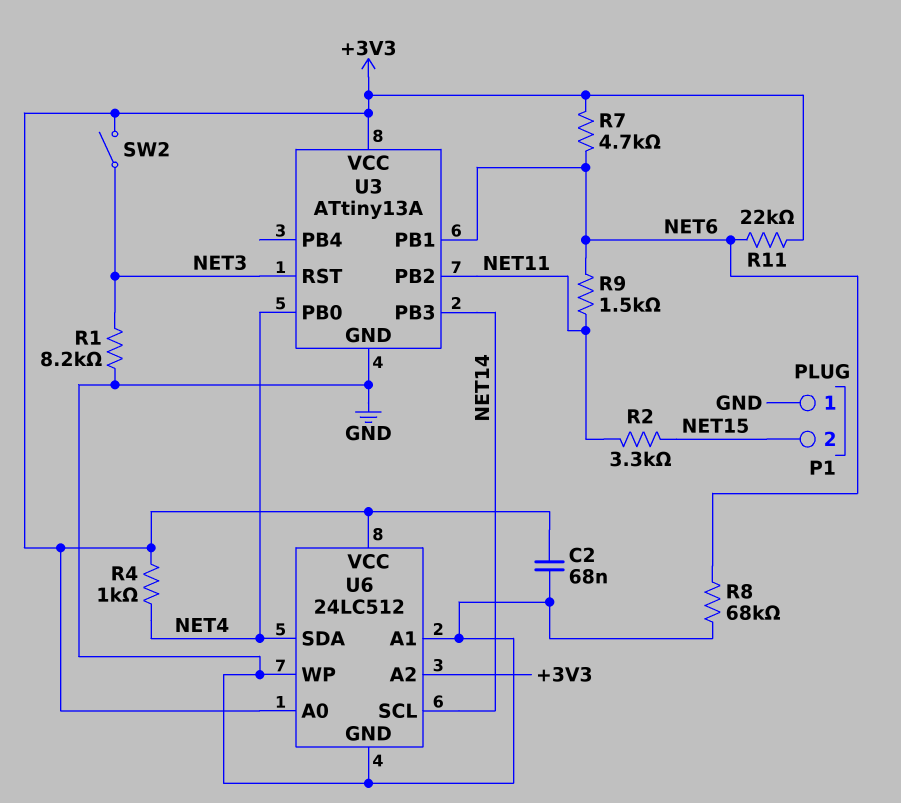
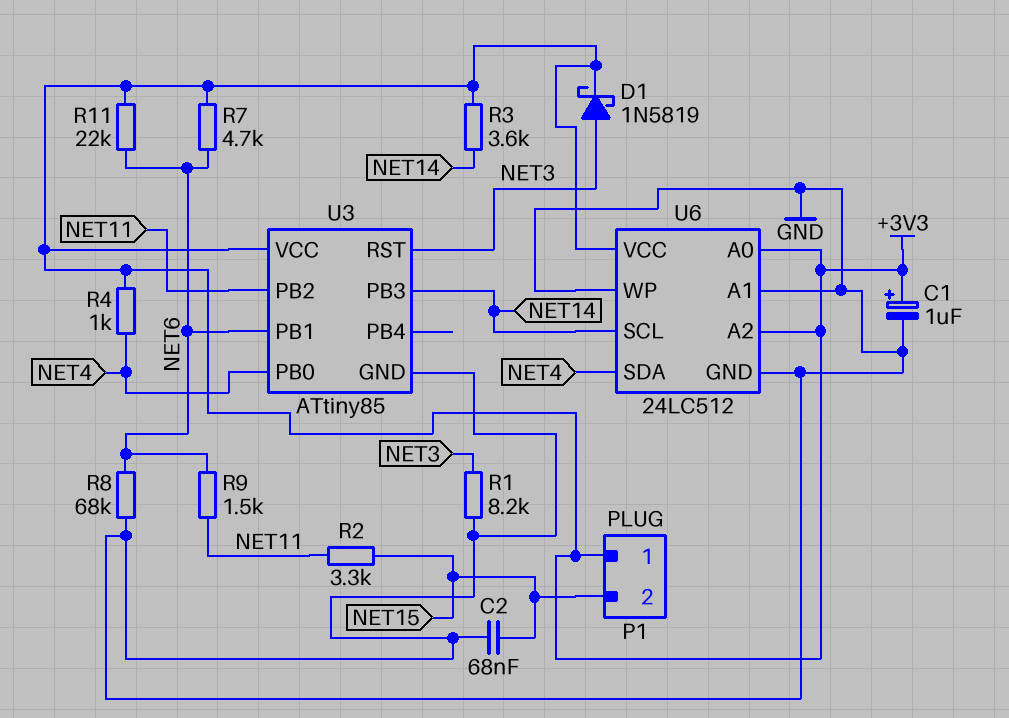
C1: none -> 1uF (plus +3V3, minus GND)
C2: 68nF (+3V3, GND) -> 68nF (GND, NET15)
D1: none -> schottky 1N5819 (A NET3, K +3V3)
P1 pin 1: GND -> +3V3
R3: none -> 3.6k (+3V3, NET14)
SW2: switch (+3V3, NET3) -> none
U3: ATtiny13A -> ATtiny85

